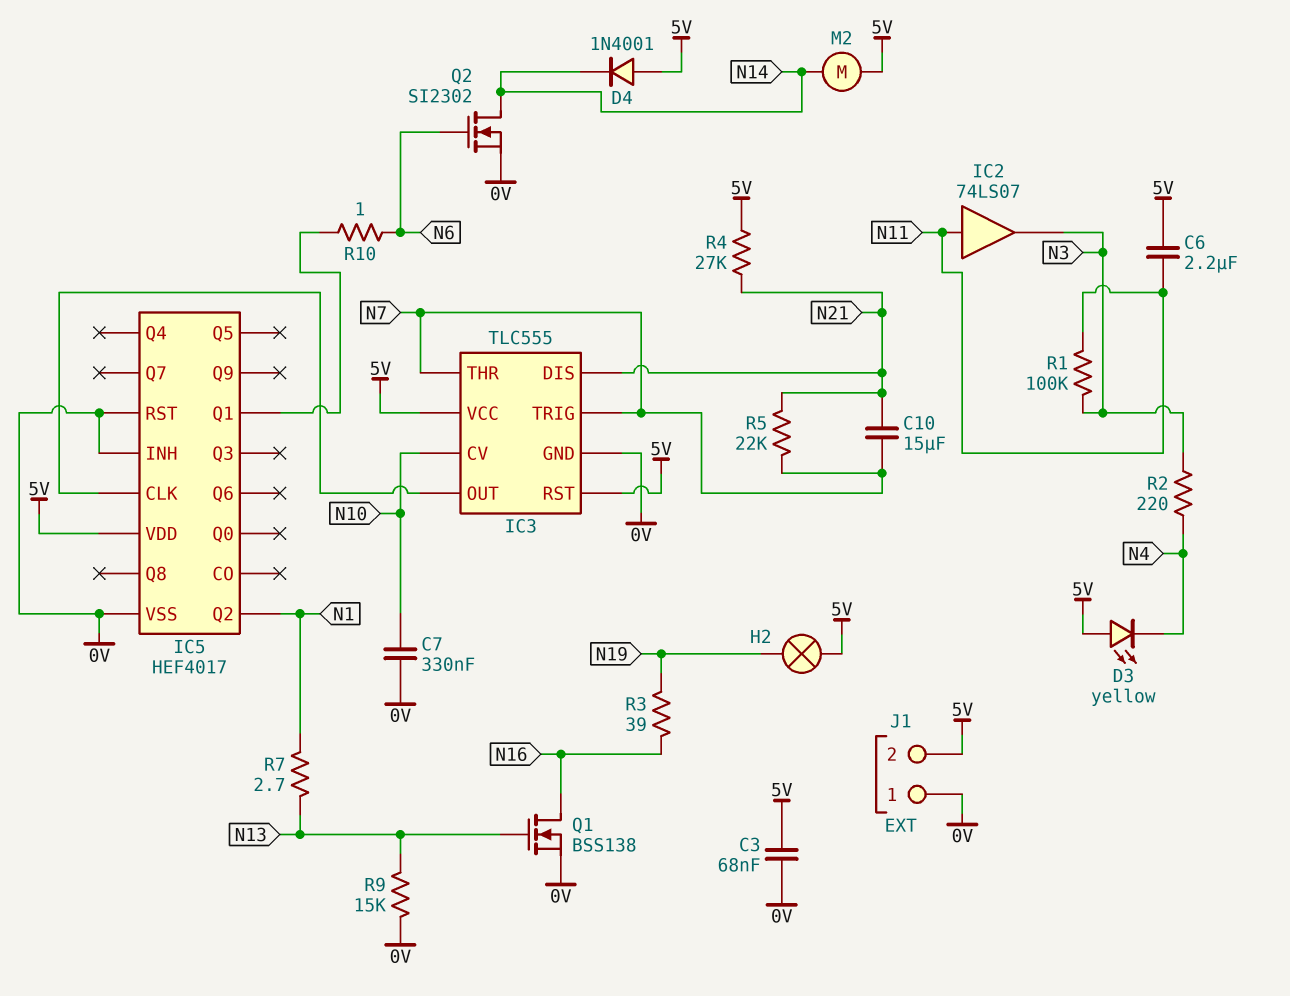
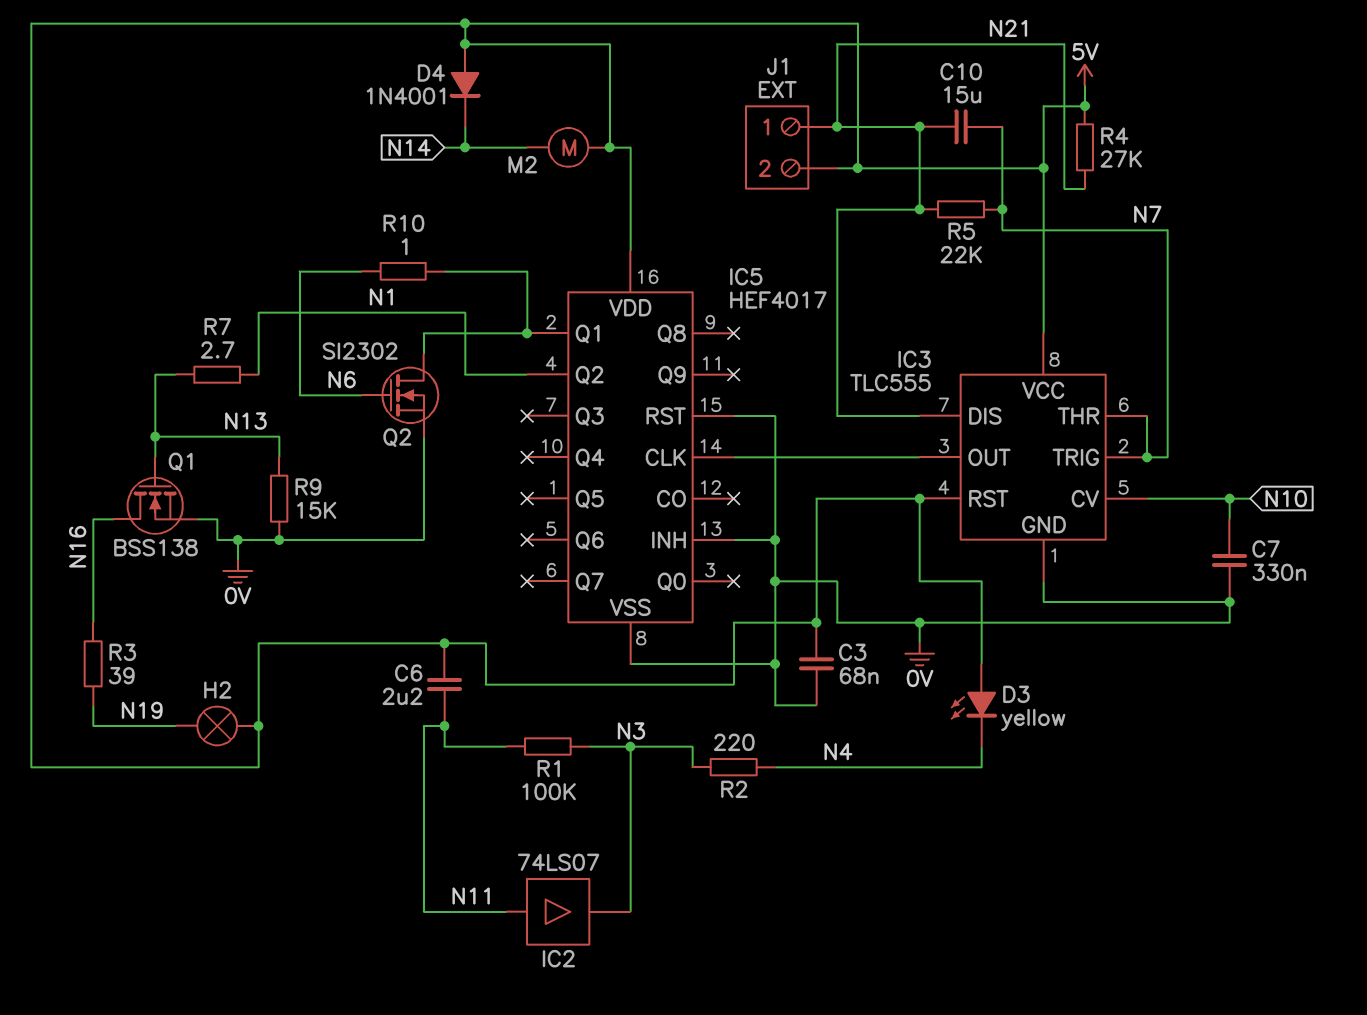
J1 pin 1: 0V -> N21
Q2: NMOS SI2302 (G N6, D N14, S 0V) -> NMOS SI2302 (G N6, D IC5/Q1, S 0V)

